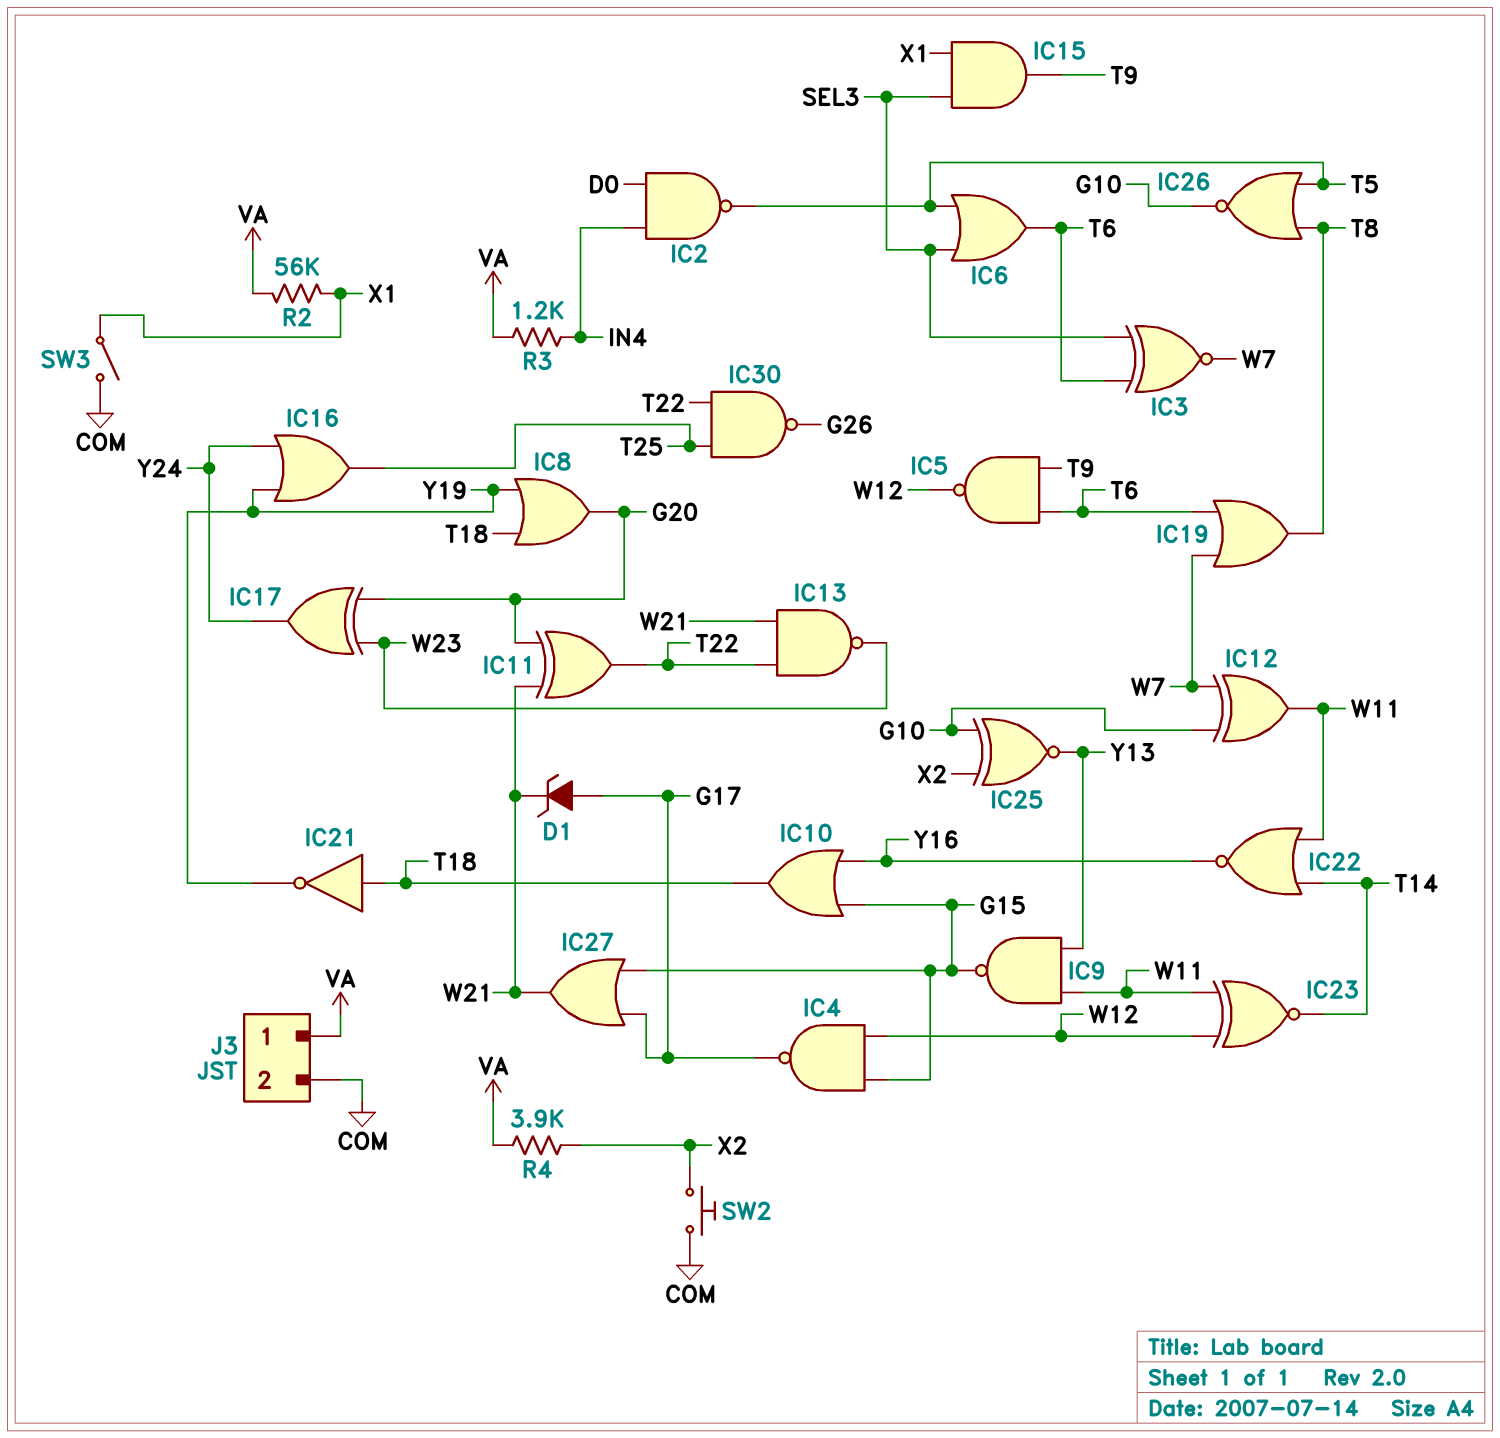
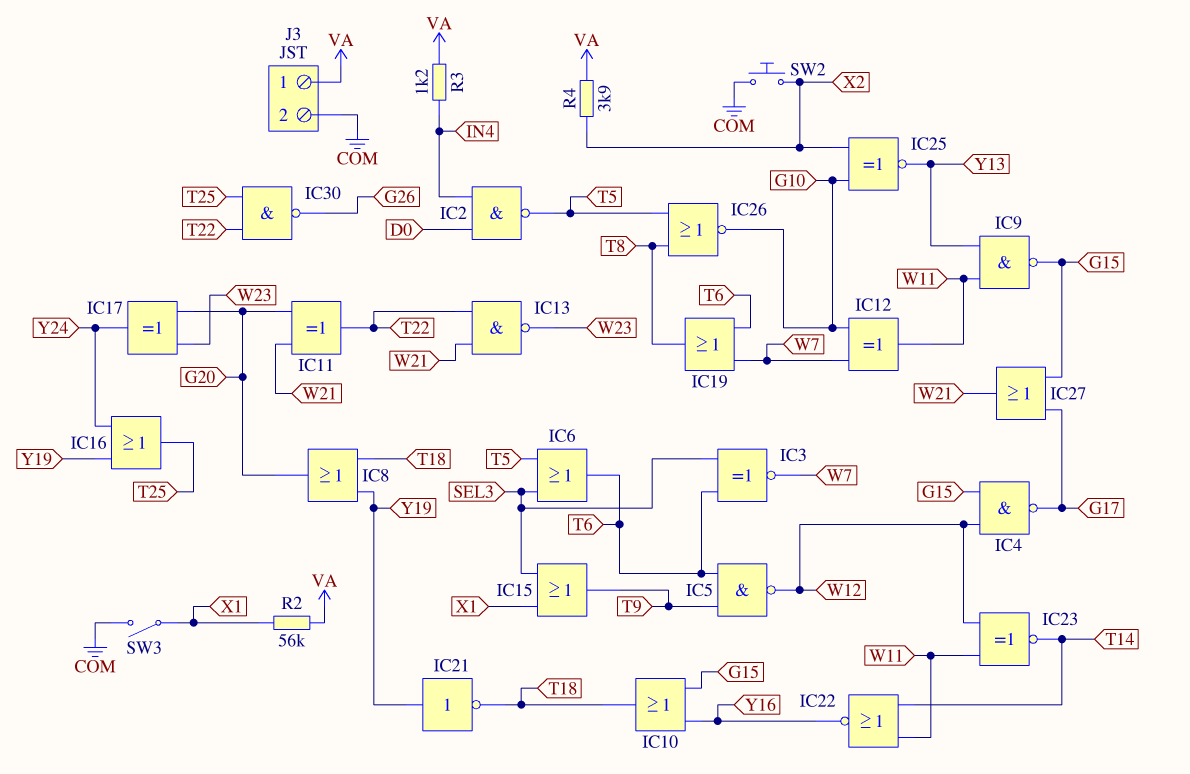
D1: zener (A G17, K W21) -> none
IC15: AND (in SEL3, in X1, out T9) -> OR (in SEL3, in X1, out T9)
IC21: NOT (in T18, out Y19) -> NOT (in Y19, out T18)

